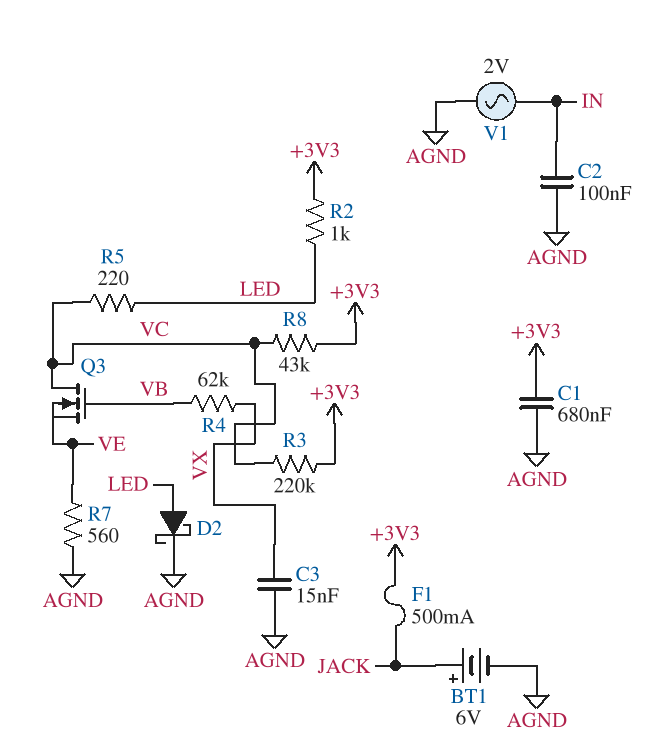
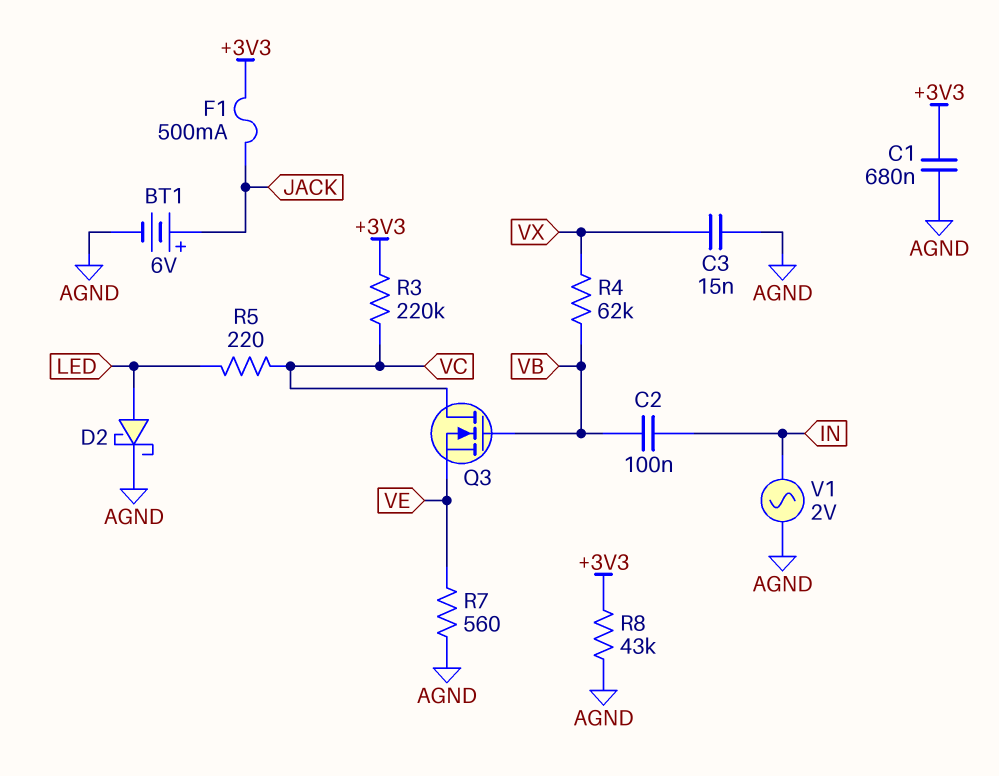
C2: 100nF (AGND, IN) -> 100nF (IN, VB)
R2: 1k (+3V3, LED) -> none
R8: 43k (+3V3, VC) -> 43k (+3V3, AGND)

